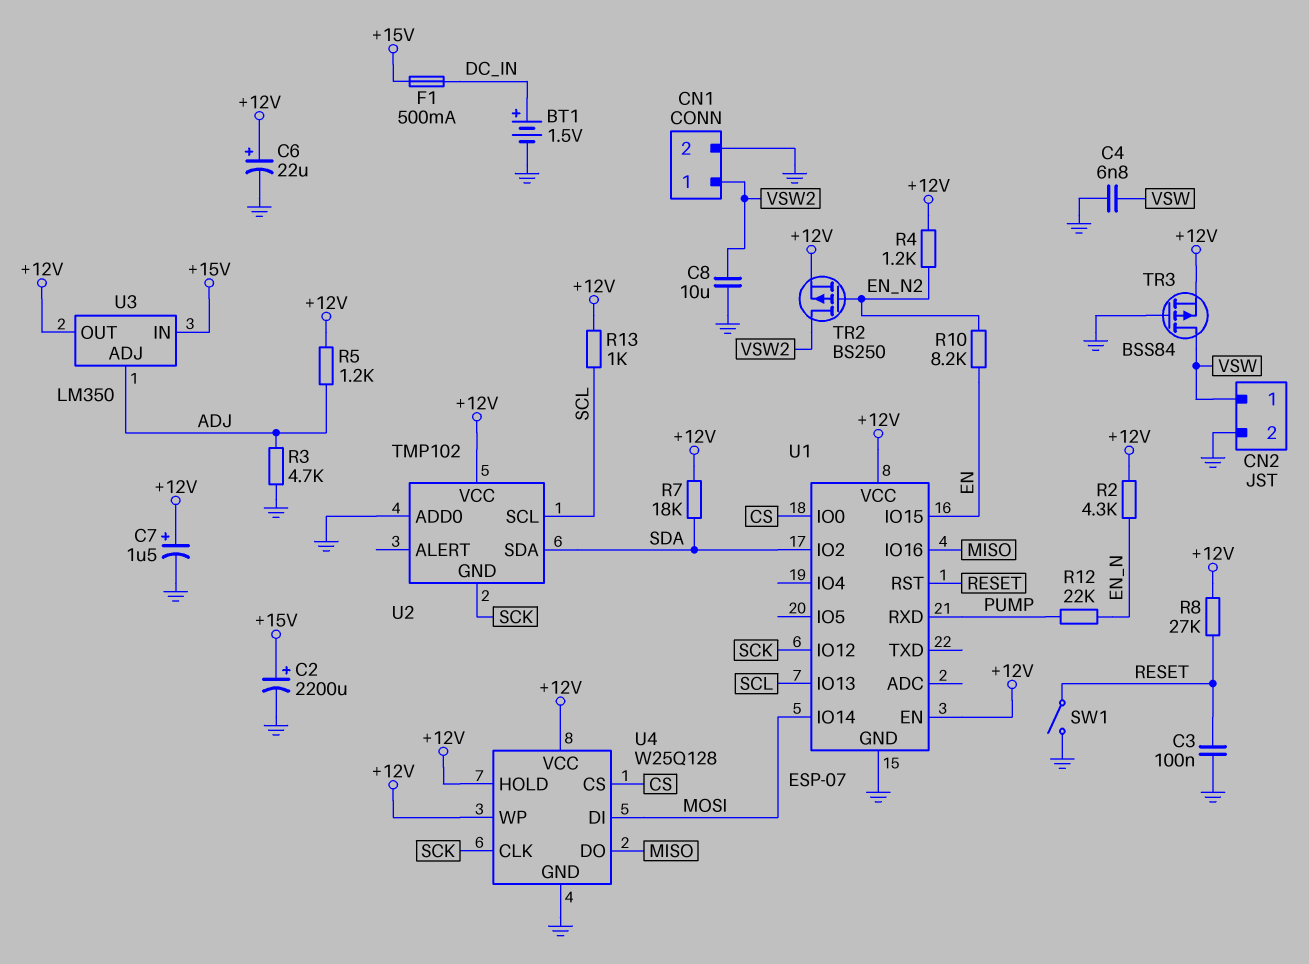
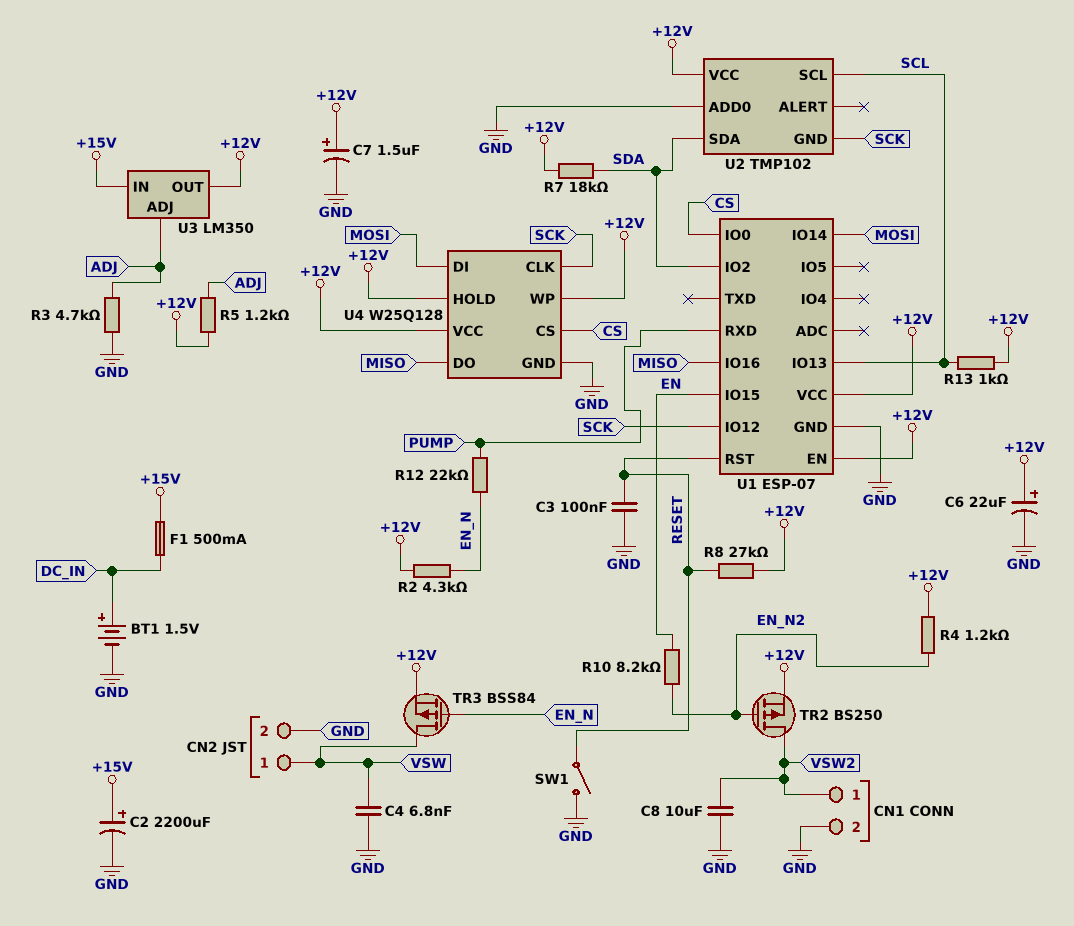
TR3: PMOS BSS84 (G GND, D VSW, S +12V) -> PMOS BSS84 (G EN_N, D VSW, S +12V)

